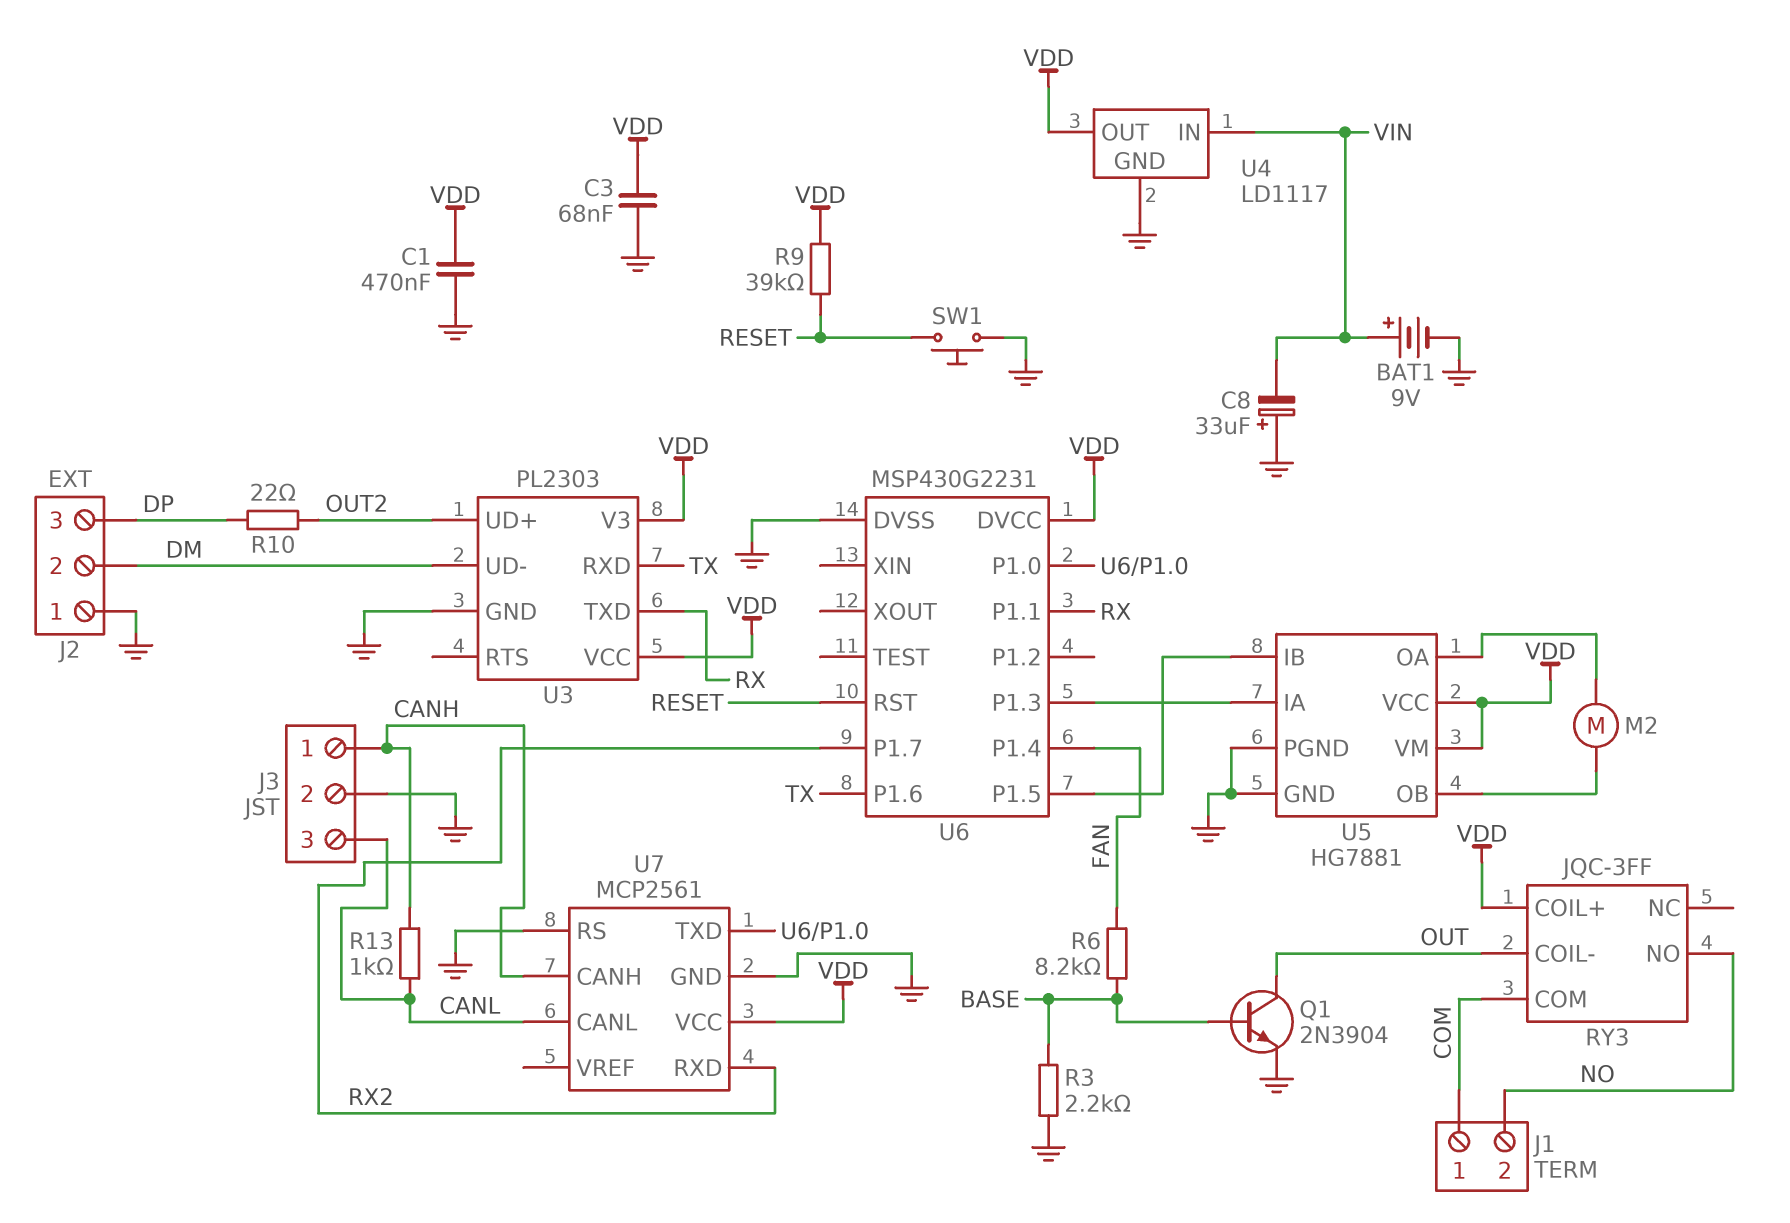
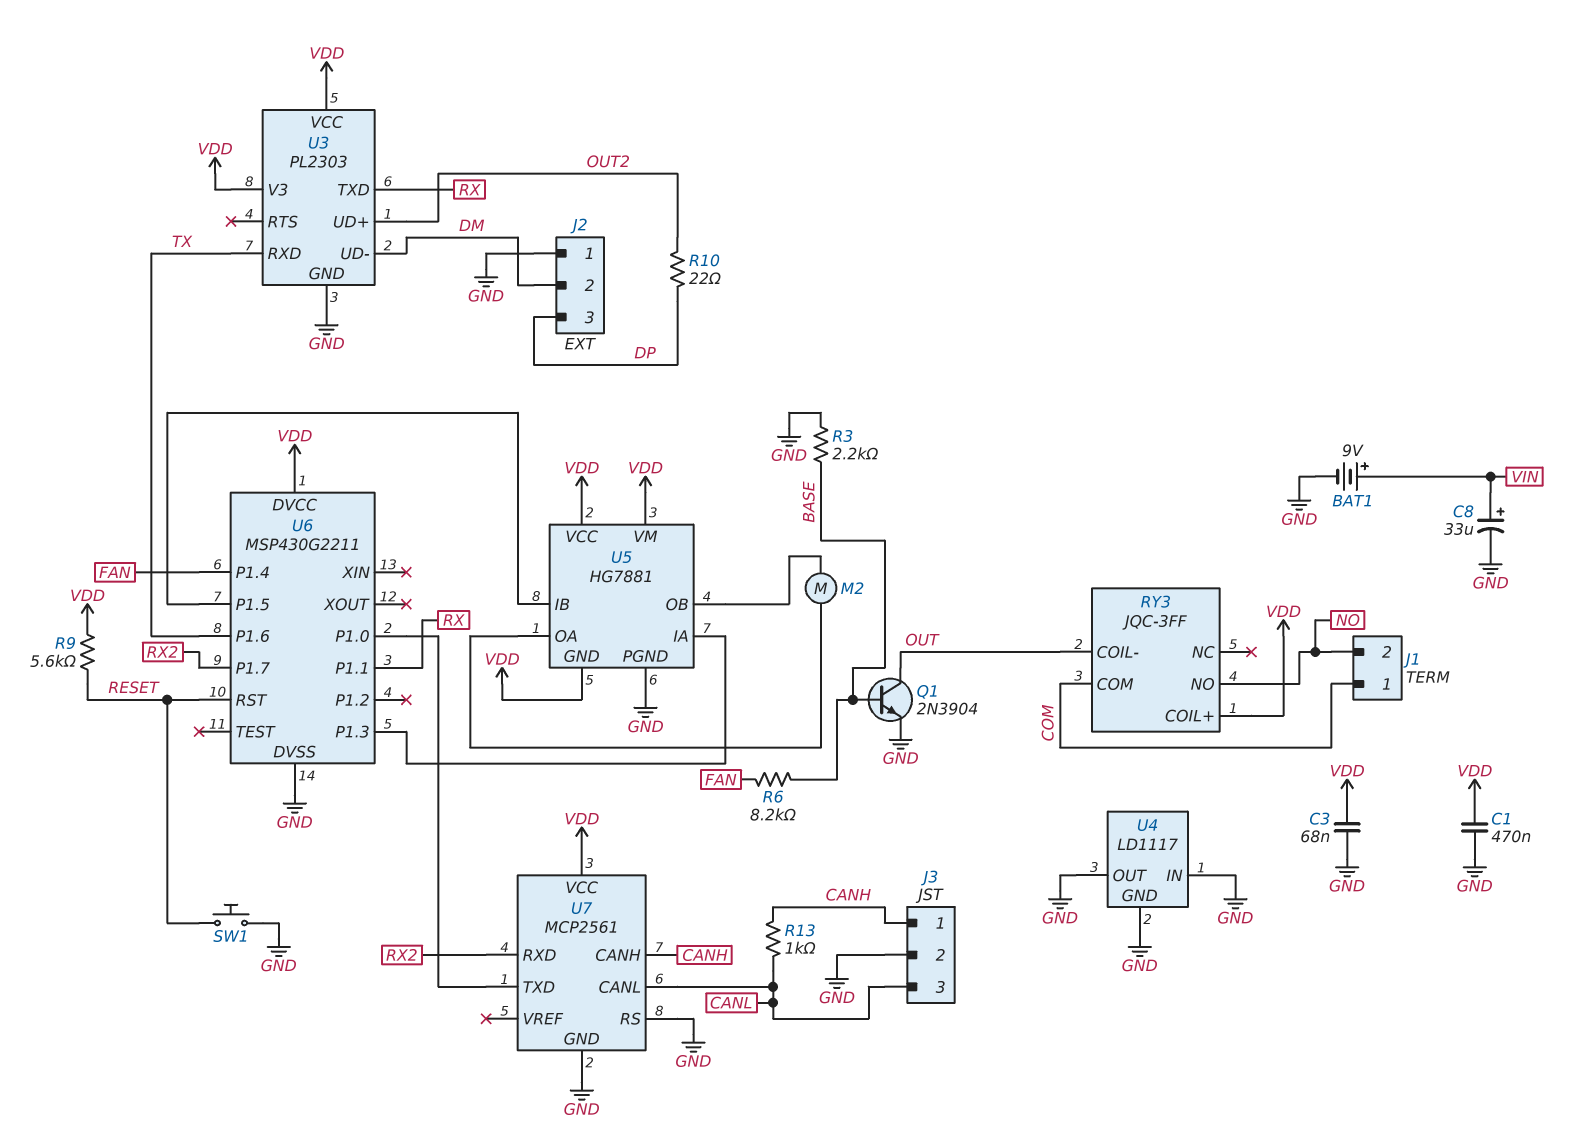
C8: 33uF (plus GND, minus VIN) -> 33uF (plus VIN, minus GND)
R9: 39k (RESET, VDD) -> 5.6k (RESET, VDD)
U4 pin IN: VIN -> GND
U4 pin OUT: VDD -> GND
U5 pin GND: GND -> VDD
U6: MSP430G2231 -> MSP430G2211

